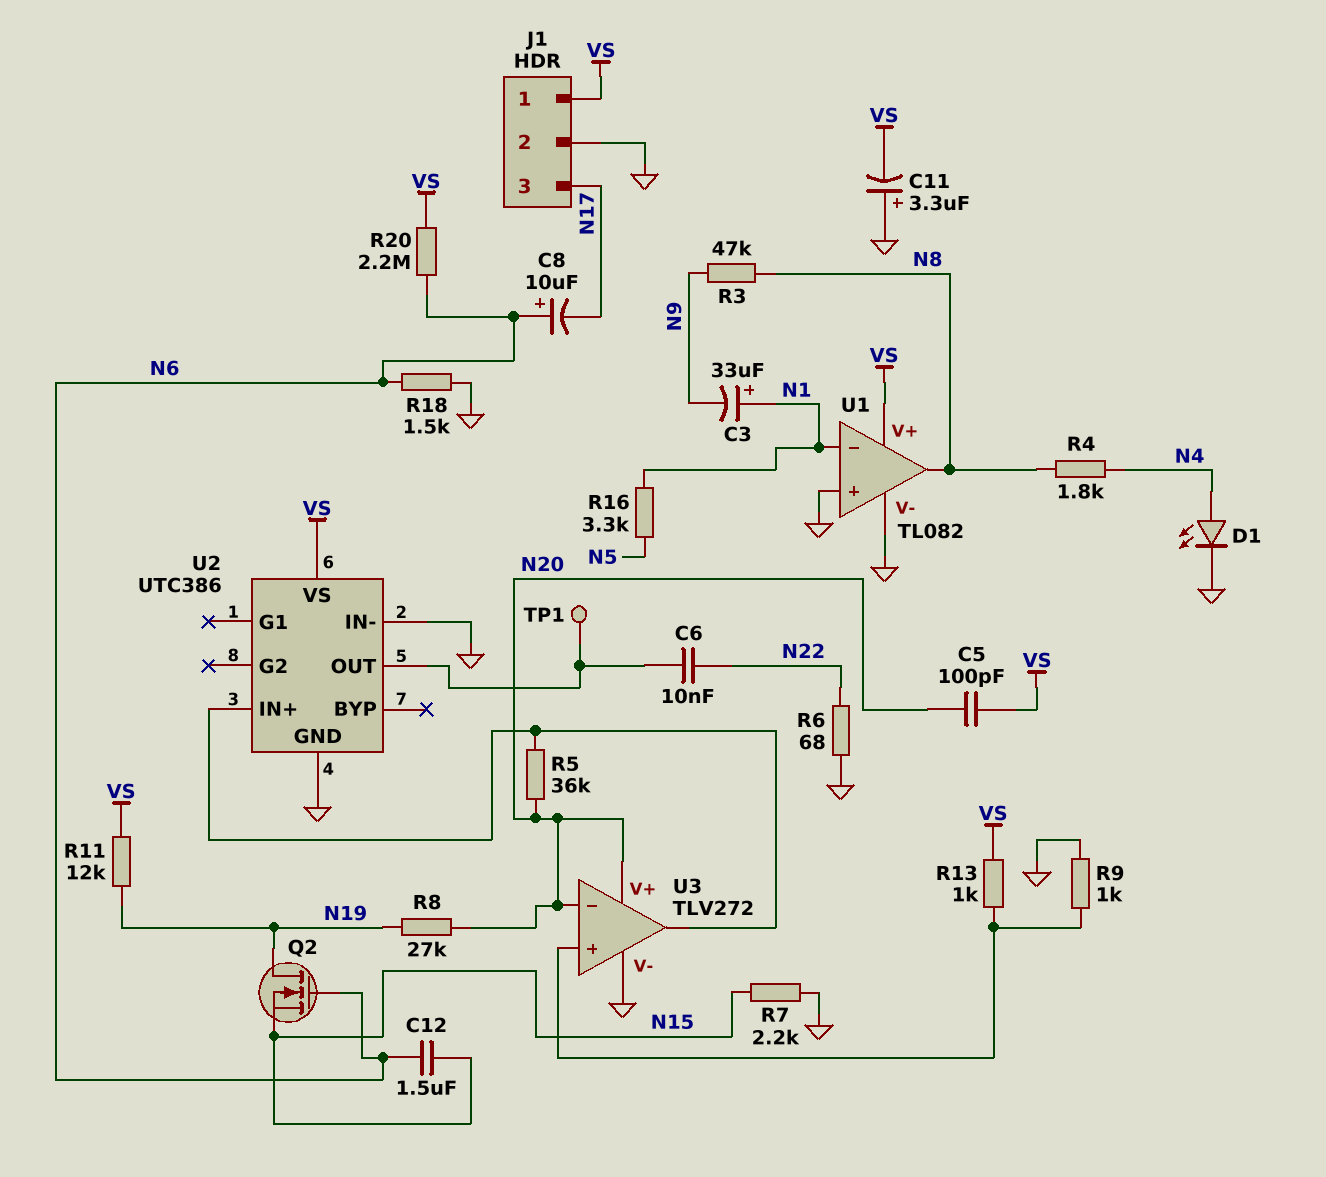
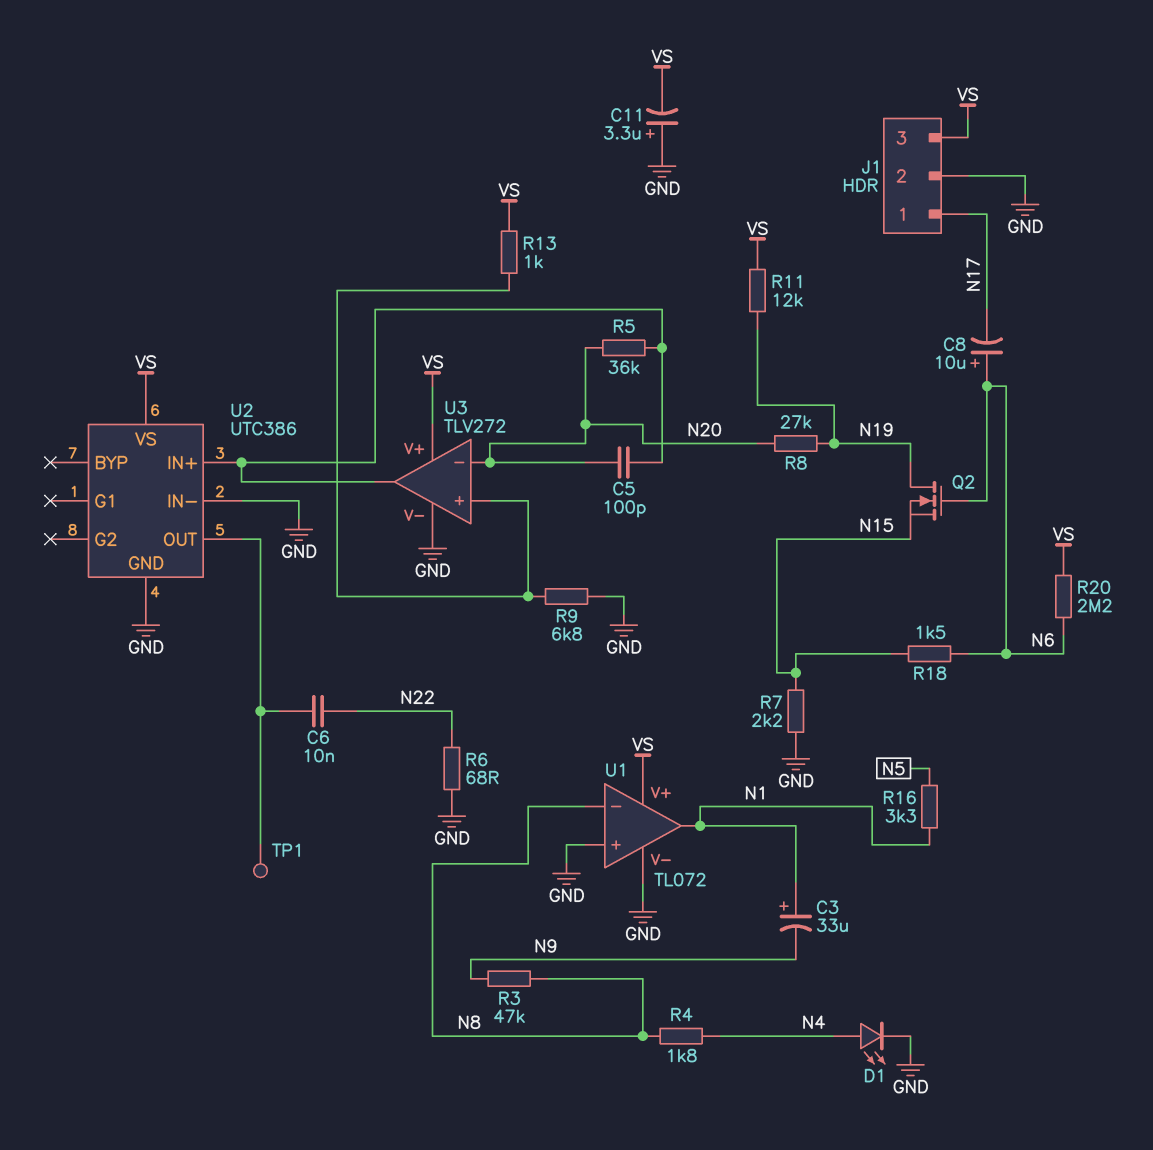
C5: 100pF (N20, VS) -> 100pF (N20, U2/IN+)
C12: 1.5uF (N6, N15) -> none
J1 pin 1: VS -> N17
J1 pin 3: N17 -> VS
R9: 1k (GND, U3/in+) -> 6.8k (GND, U3/in+)
R18: 1.5k (GND, N6) -> 1.5k (N6, N15)
U1: TL082 -> TL072
U1 pin in-: N1 -> N8
U1 pin out: N8 -> N1
U3 pin V+: N20 -> VS

